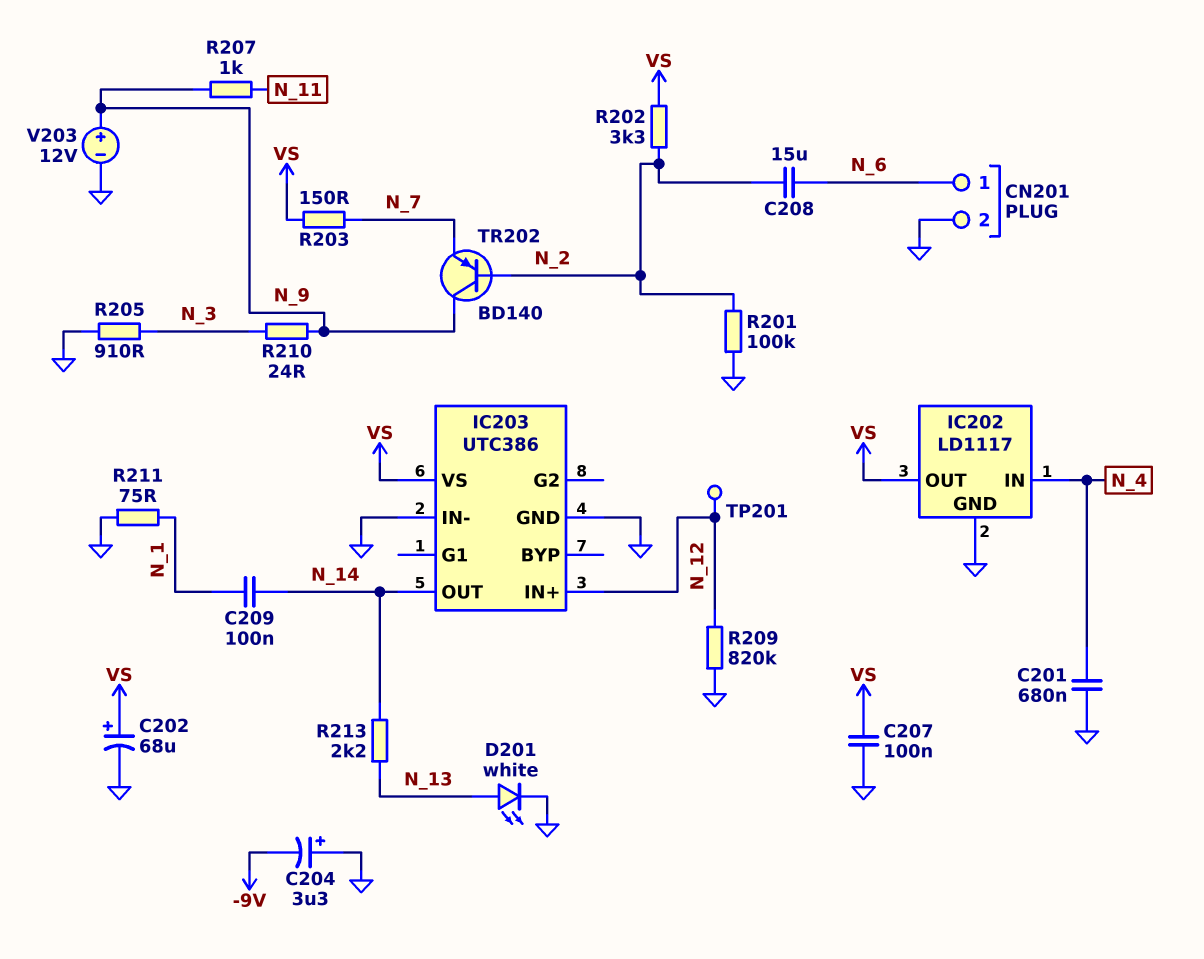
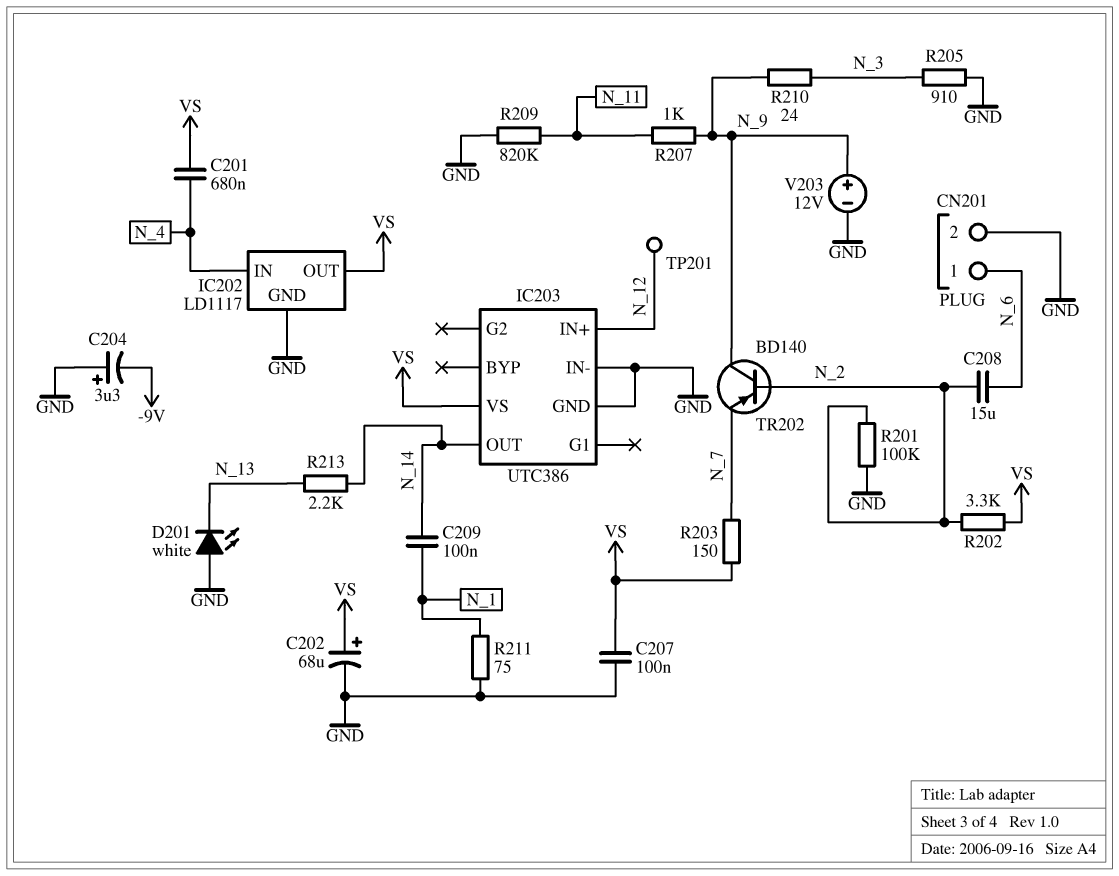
C201: 680nF (GND, N_4) -> 680nF (N_4, VS)
D201: LED white (A N_13, K GND) -> LED white (A GND, K N_13)
R209: 820k (GND, N_12) -> 820k (GND, N_11)

